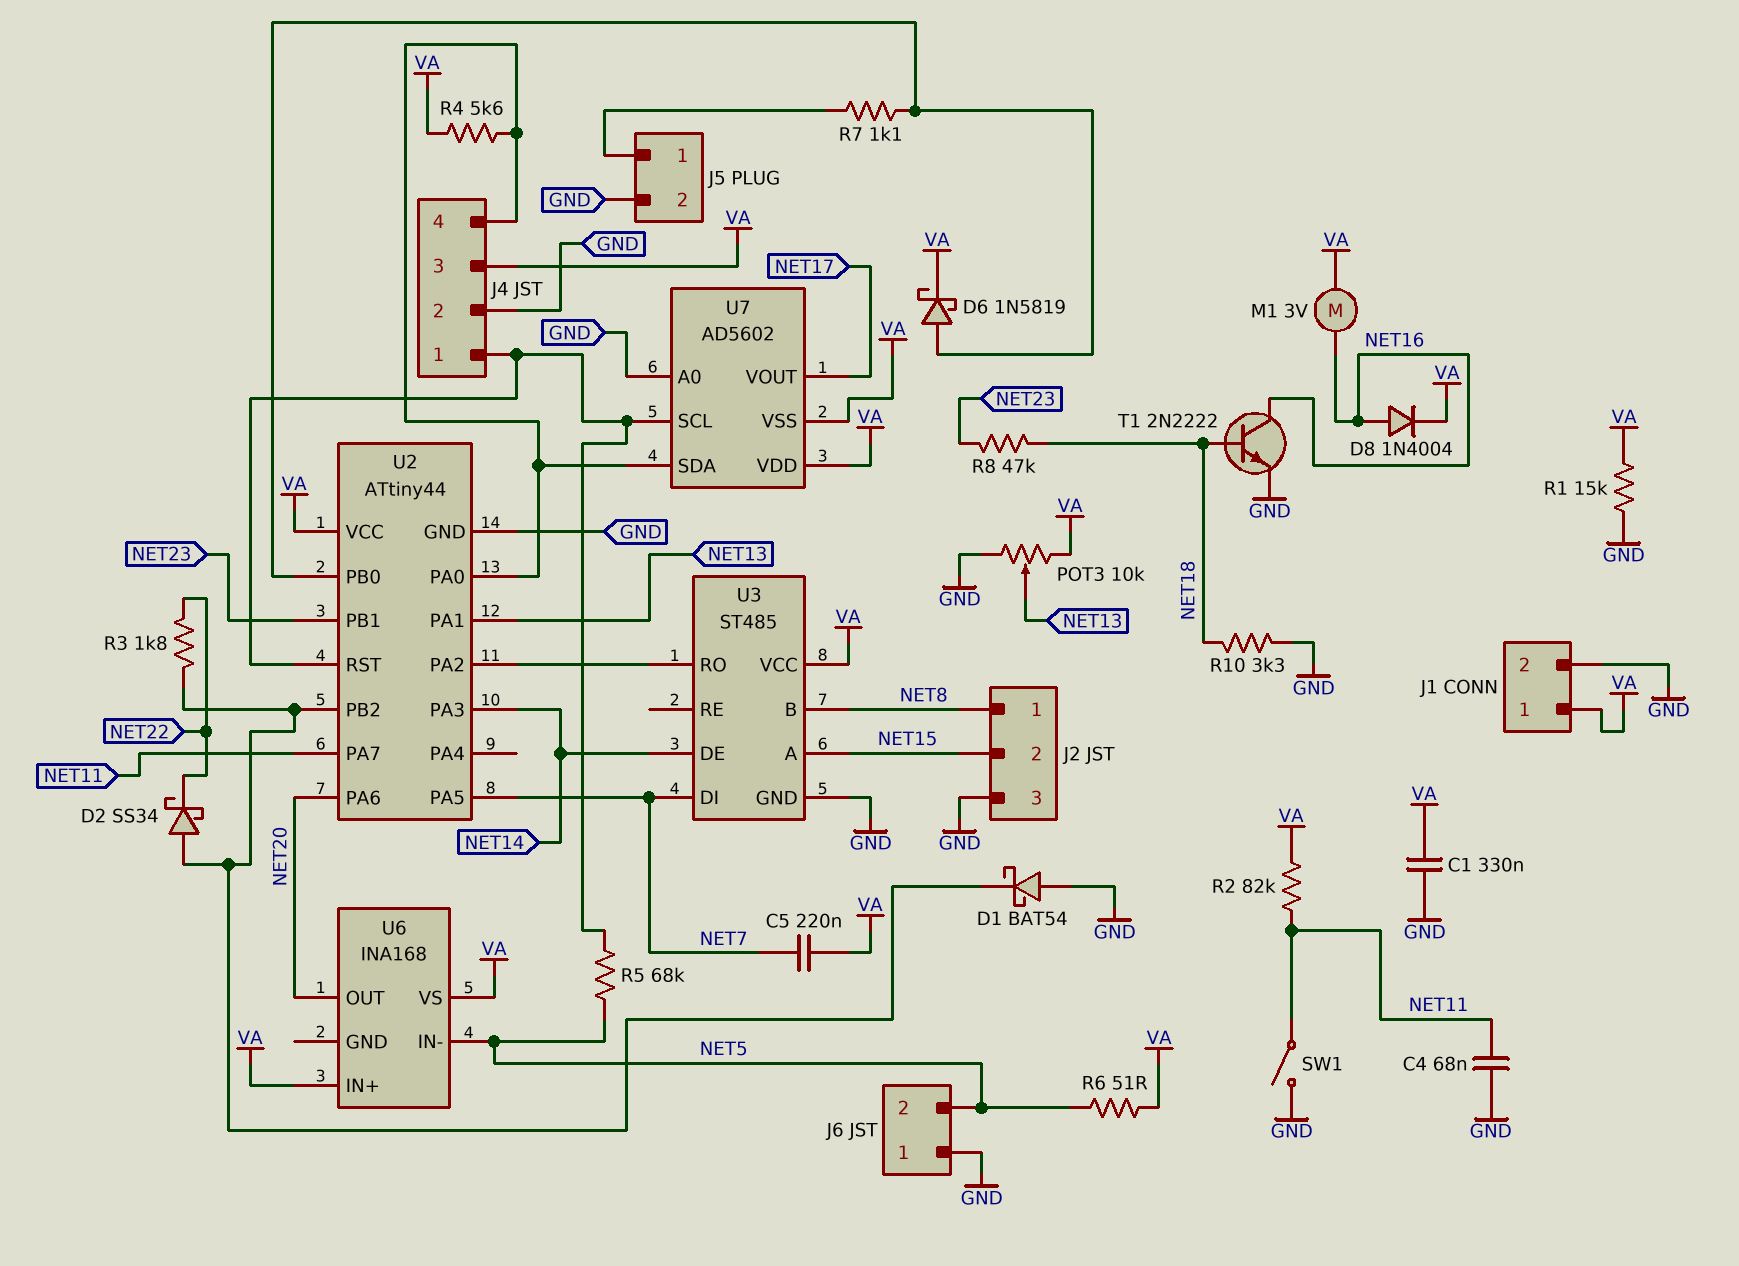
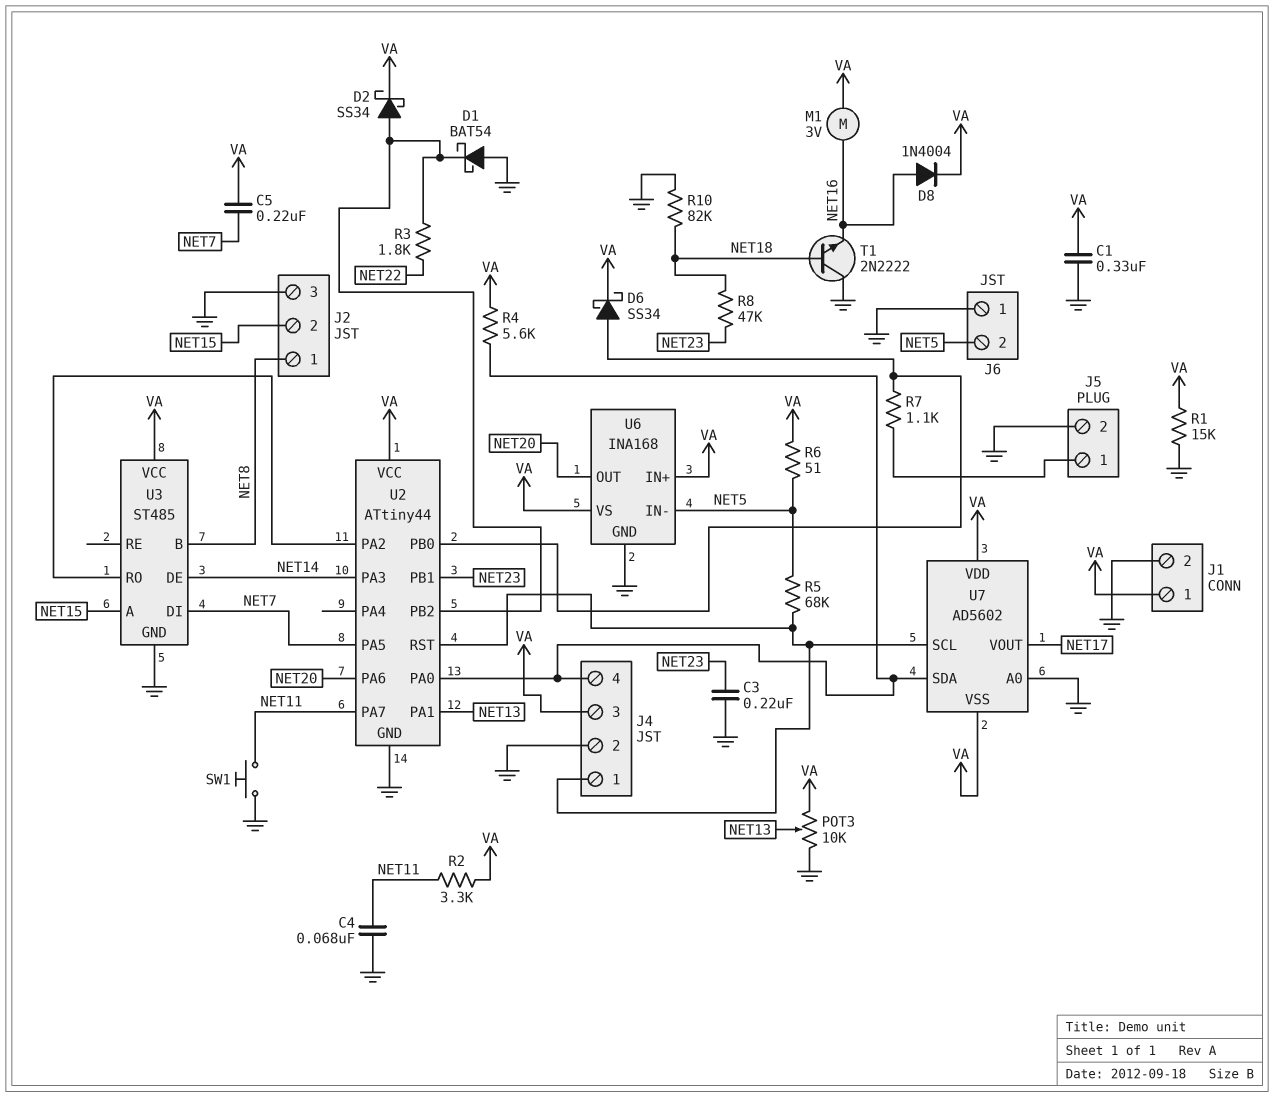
C3: none -> 220nF (GND, NET23)
D2: schottky SS34 (A U2/PB2, K NET22) -> schottky SS34 (A U2/PB2, K VA)
D6: schottky 1N5819 (A U2/PB0, K VA) -> schottky SS34 (A U2/PB0, K VA)
R2: 82k (NET11, VA) -> 3.3k (NET11, VA)
R10: 3.3k (GND, NET18) -> 82k (GND, NET18)
SW1: switch (GND, NET11) -> button (GND, NET11)
T1: NPN 2N2222 (B NET18, C NET16, E GND) -> NPN 2N2222 (B NET18, C GND, E NET16)
U6 pin GND: none -> GND

